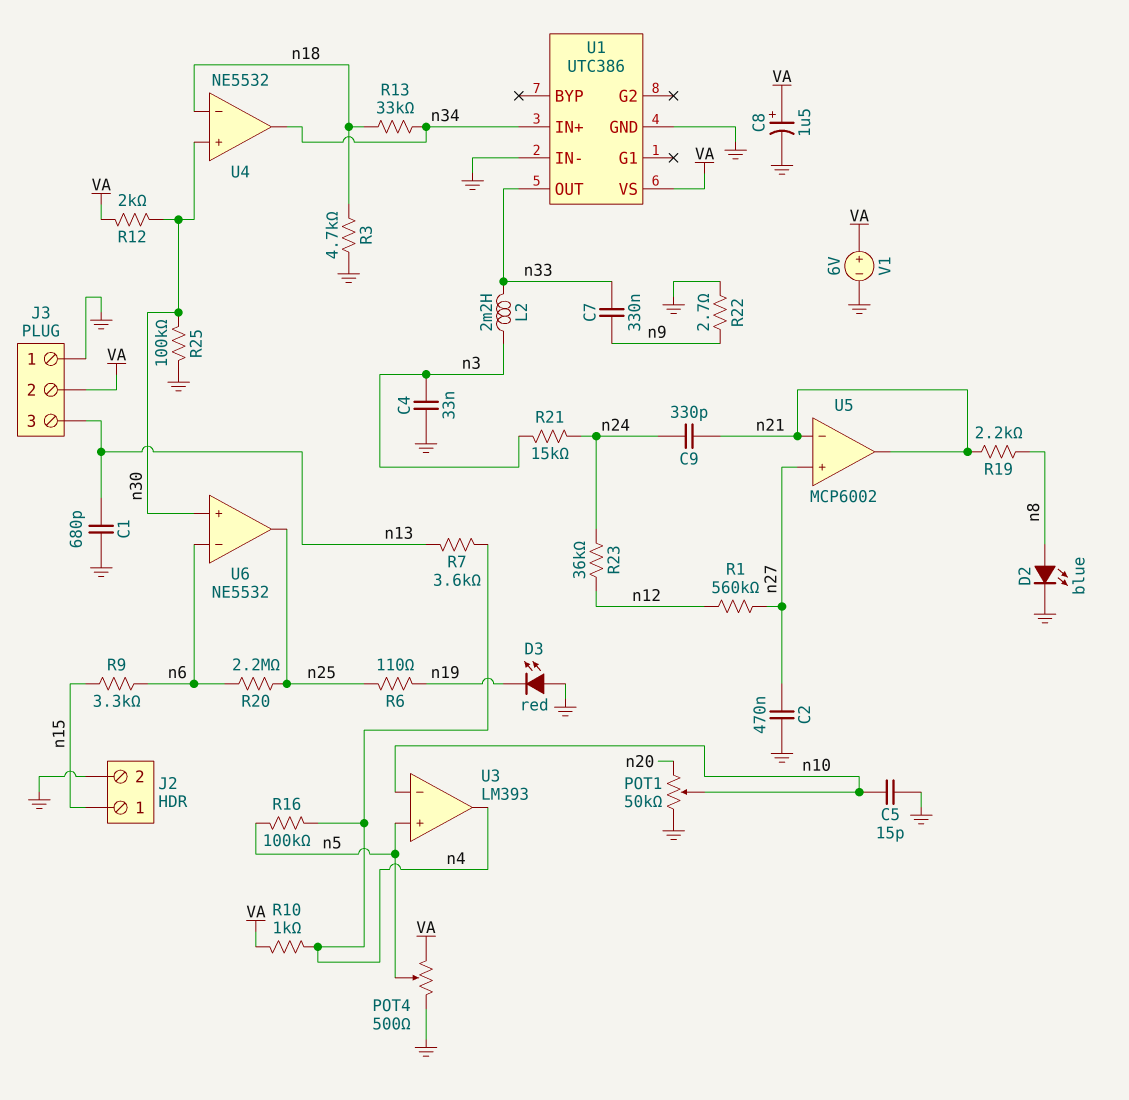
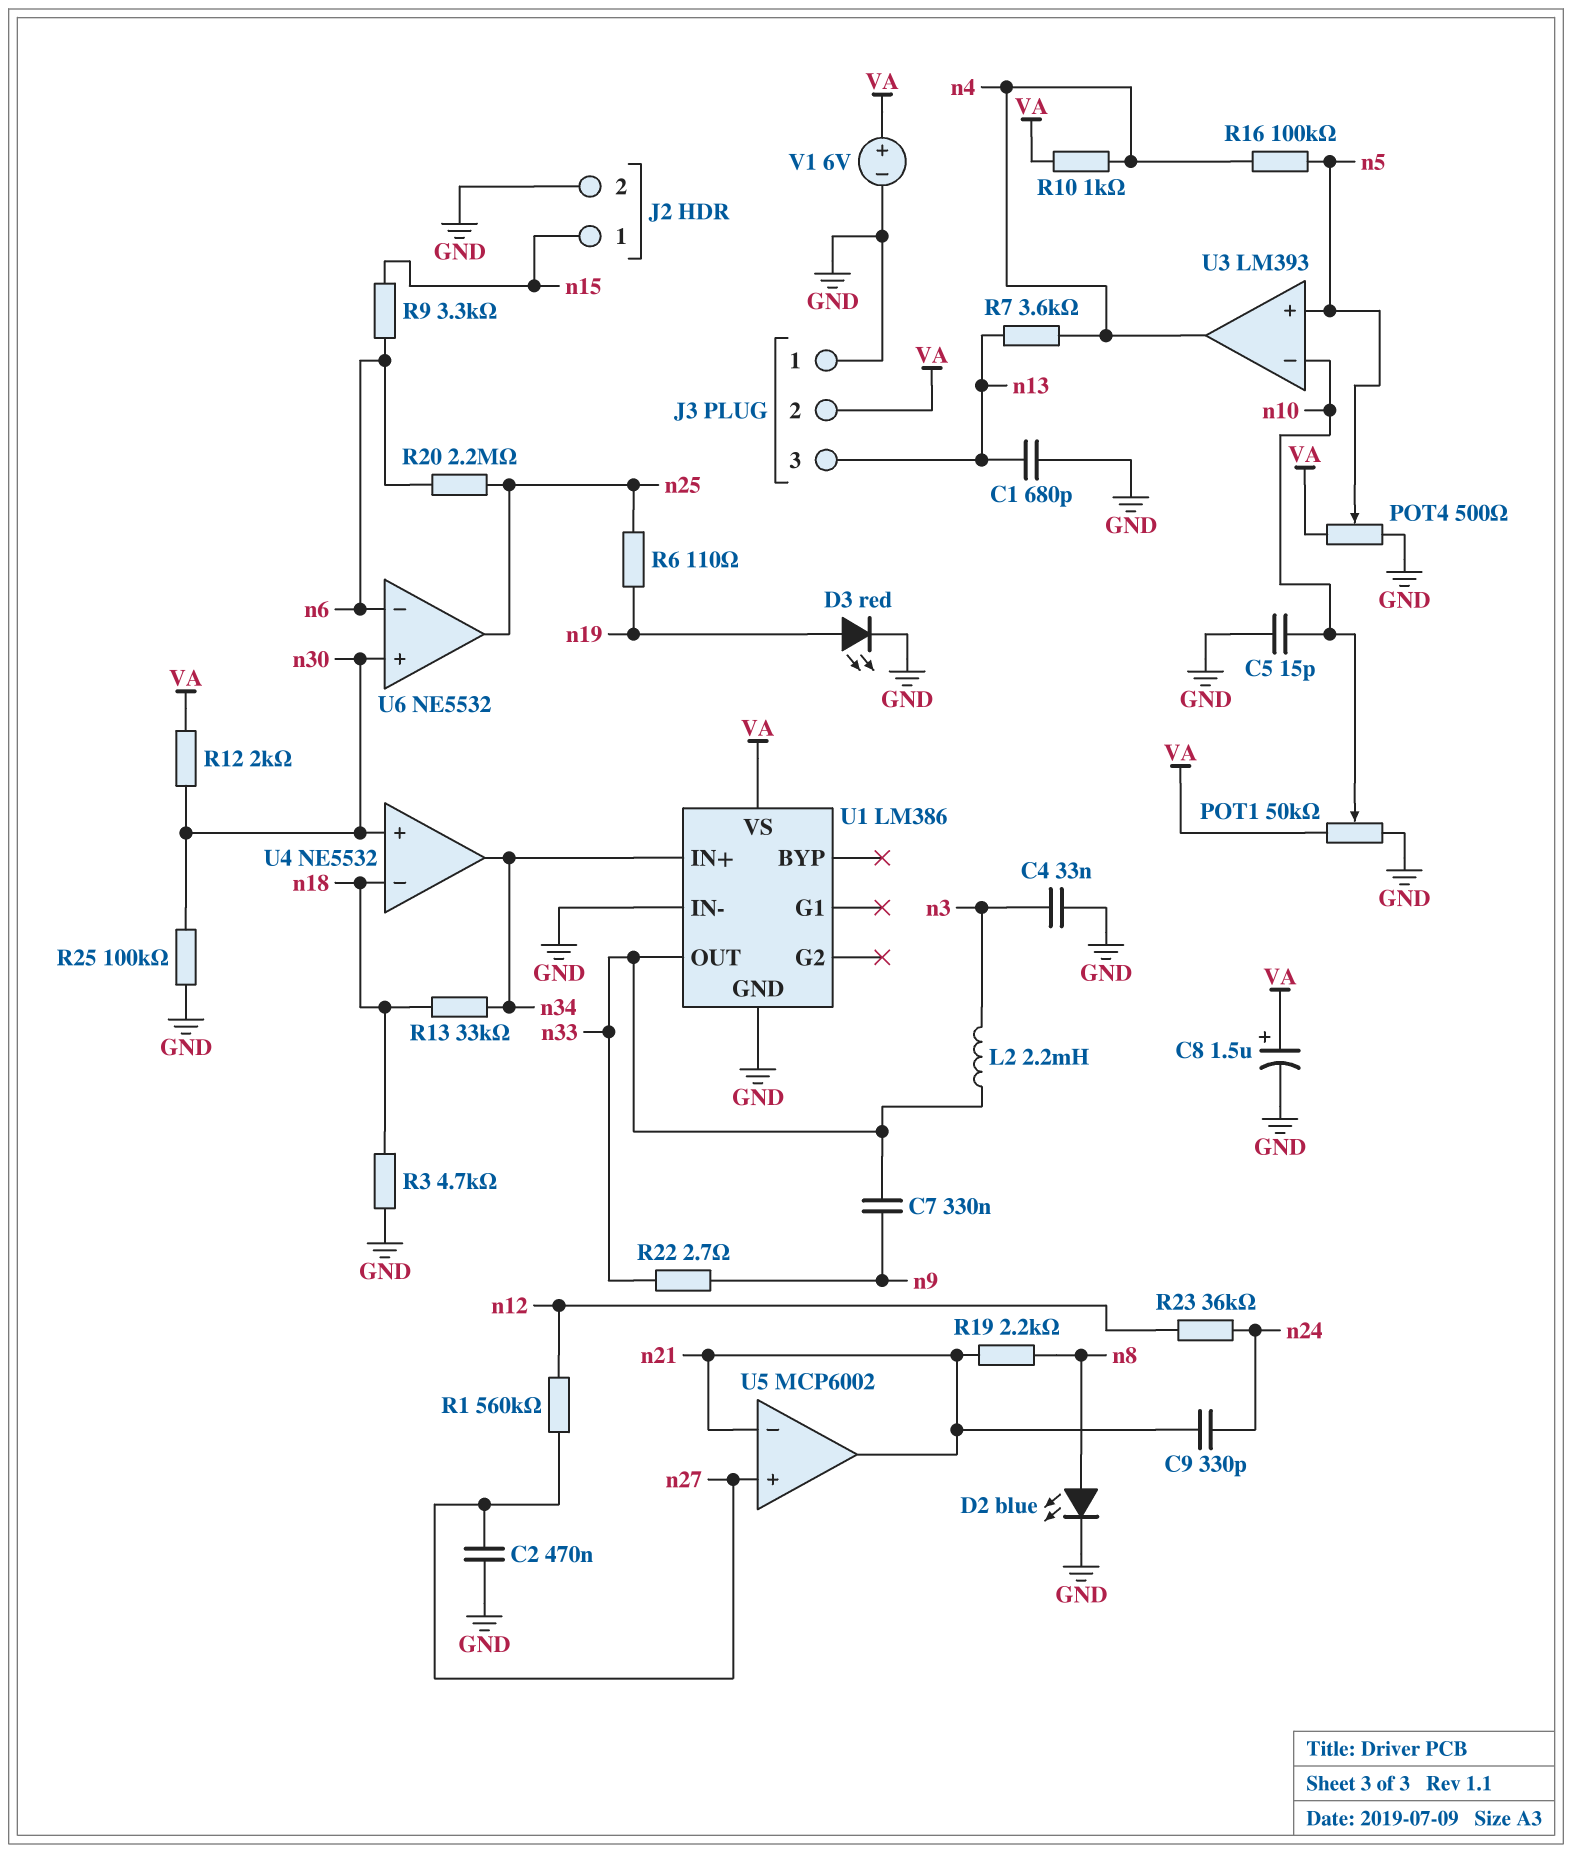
D3: LED red (A GND, K n19) -> LED red (A n19, K GND)
POT1: 50k (GND, n20, wiper n10) -> 50k (GND, VA, wiper n10)
R21: 15k (n3, n24) -> none
R22: 2.7 (GND, n9) -> 2.7 (n9, n33)
U1: UTC386 -> LM386

